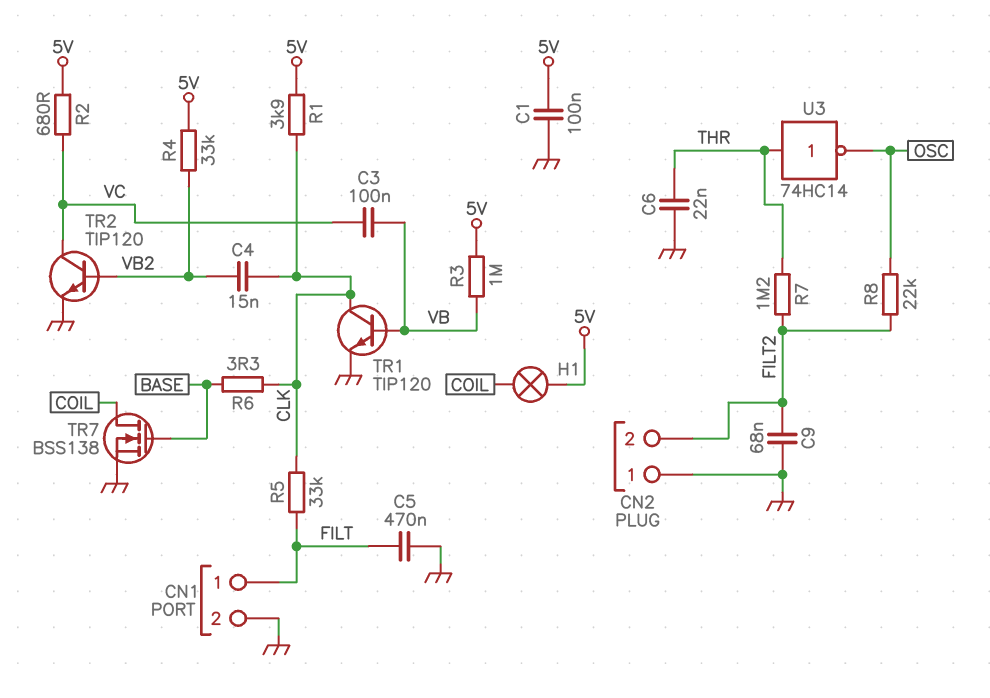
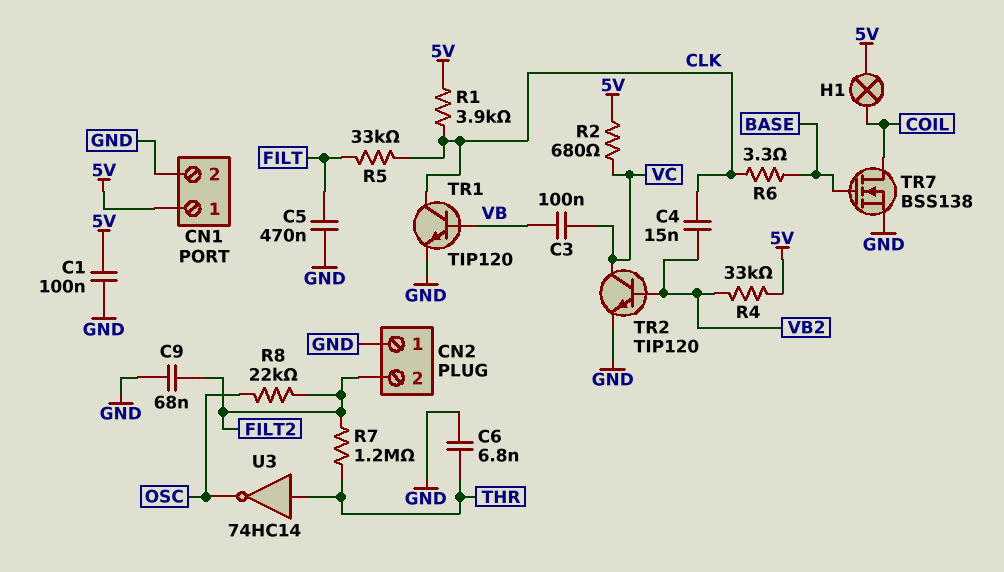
C6: 22nF (GND, THR) -> 6.8nF (GND, THR)
CN1 pin 1: FILT -> 5V
R3: 1M (5V, VB) -> none

